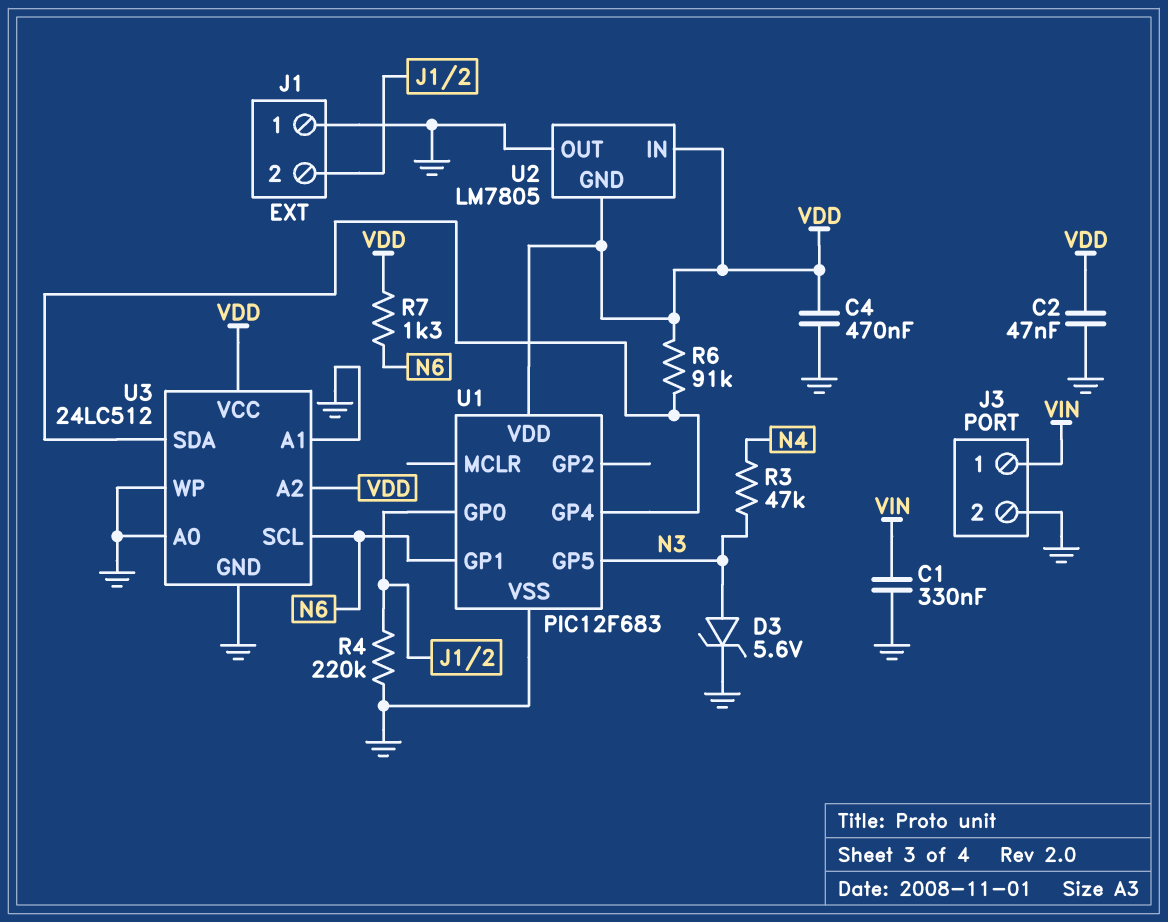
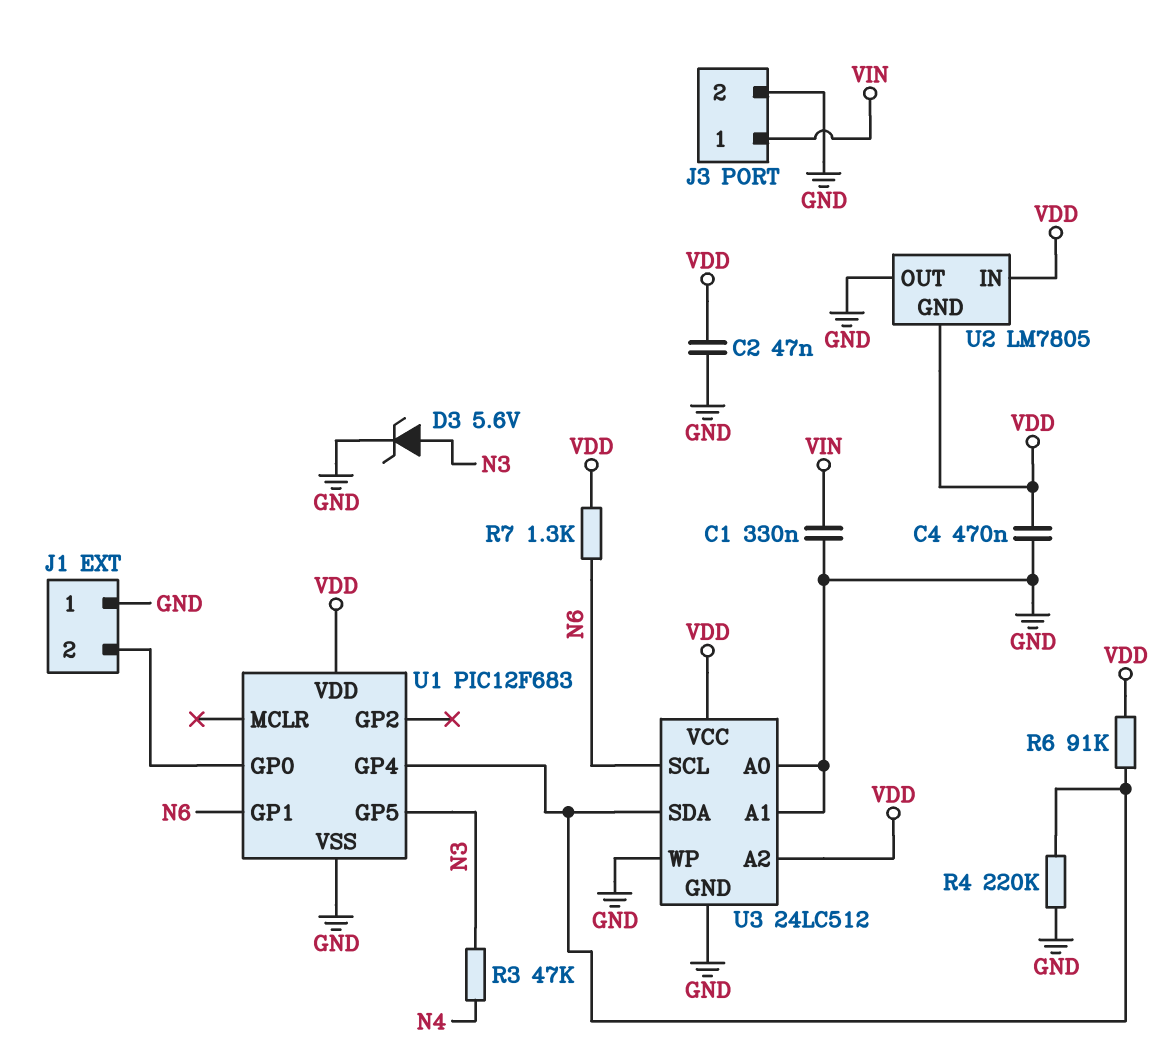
R4: 220k (GND, J1/2) -> 220k (GND, U1/GP4)

